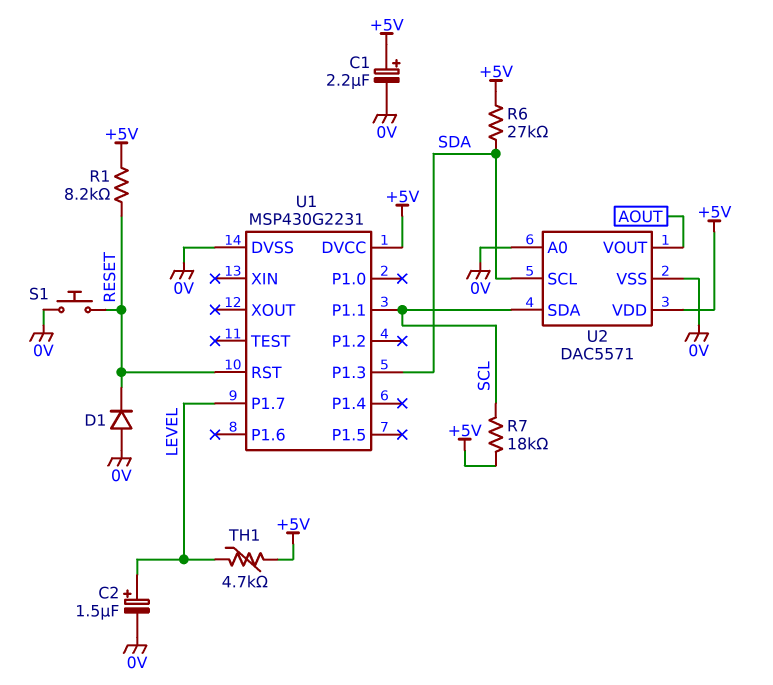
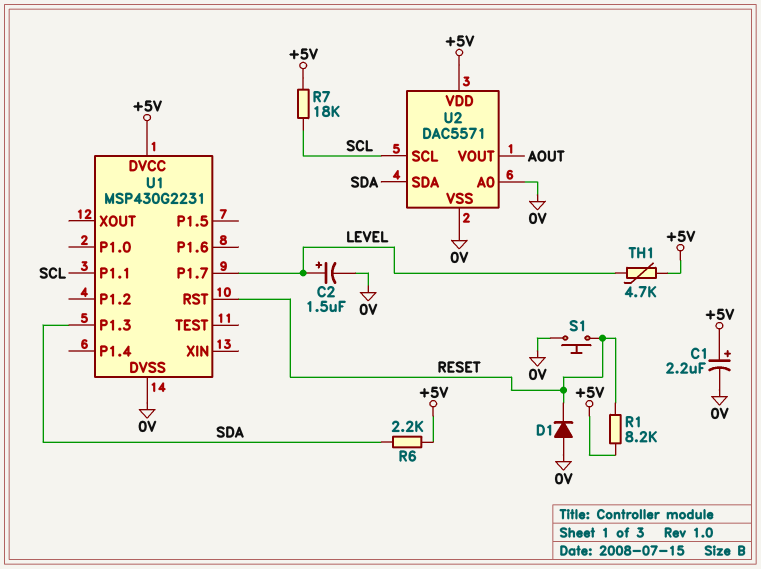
R6: 27k (+5V, SDA) -> 2.2k (+5V, SDA)
U2 pin SCL: SDA -> SCL
U2 pin SDA: SCL -> SDA

